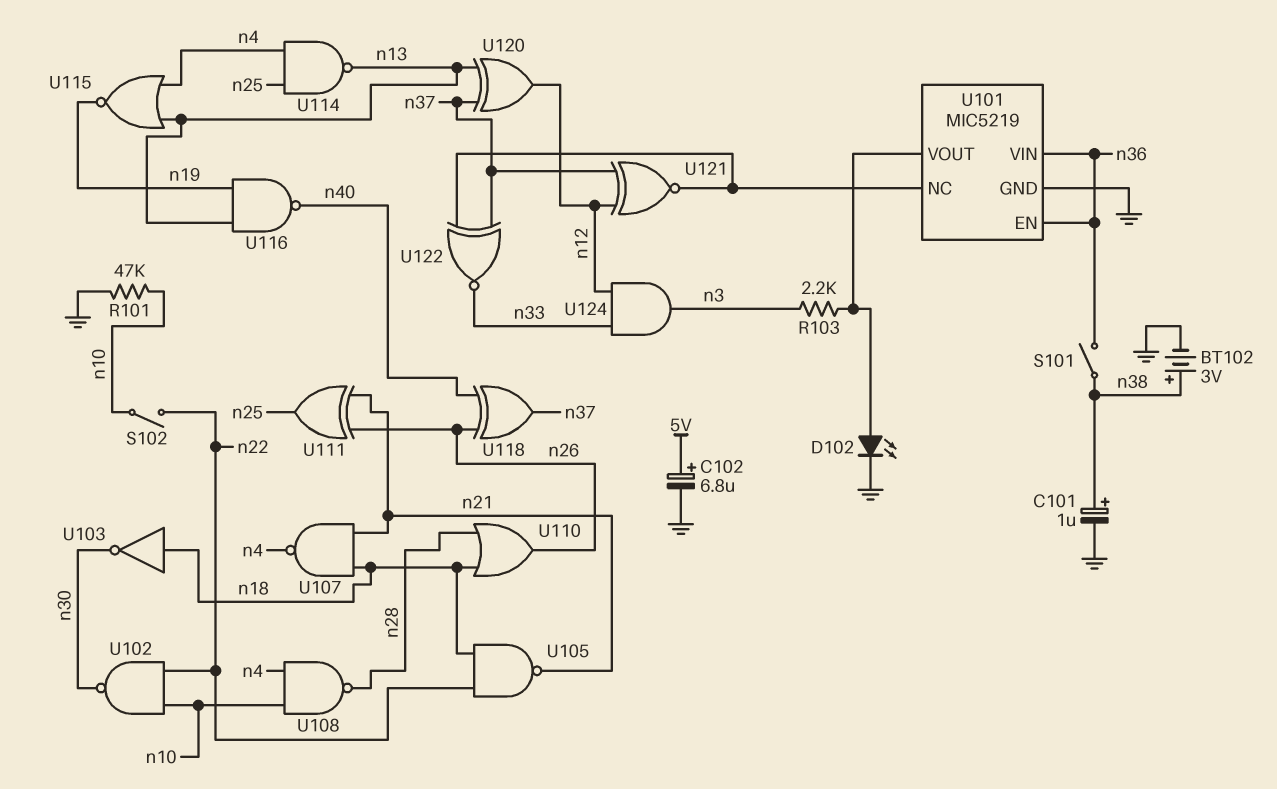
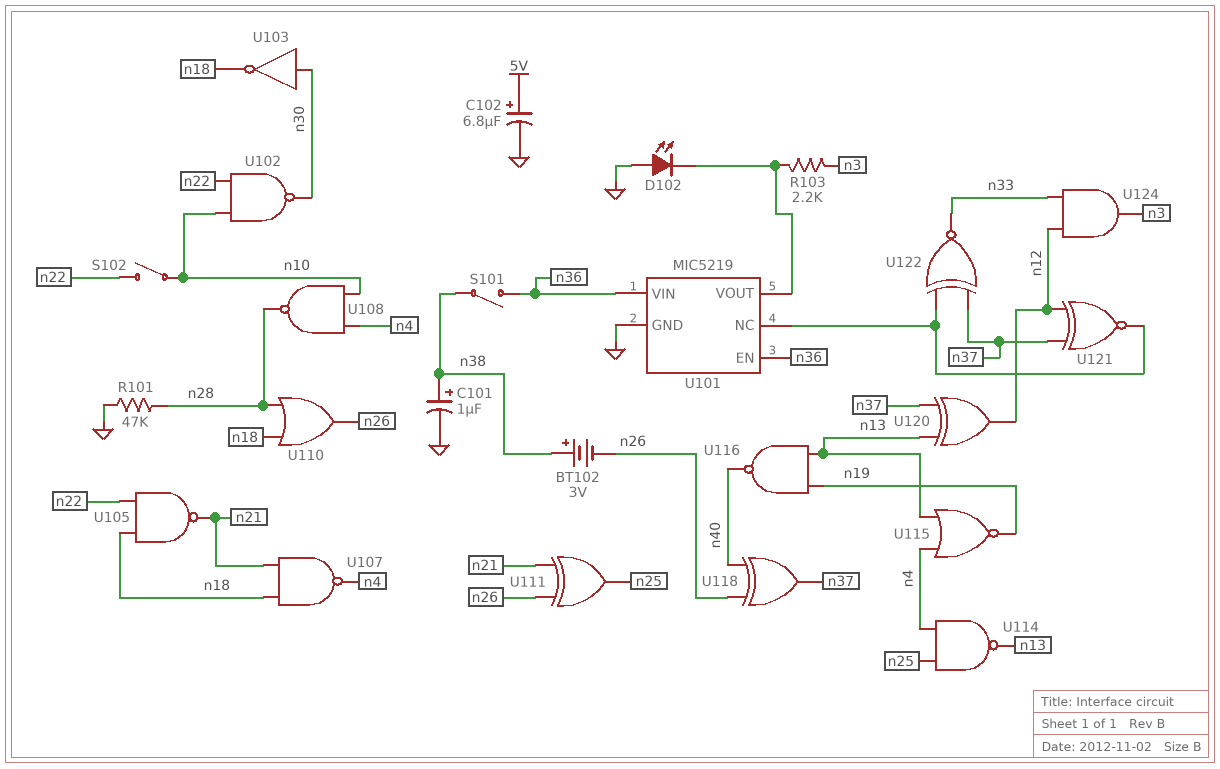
BT102: 3V (plus n38, minus GND) -> 3V (plus n38, minus n26)
D102: LED (A U101/VOUT, K GND) -> LED (A GND, K U101/VOUT)
R101: 47k (GND, n10) -> 47k (GND, n28)
U103: NOT (in n18, out n30) -> NOT (in n30, out n18)

